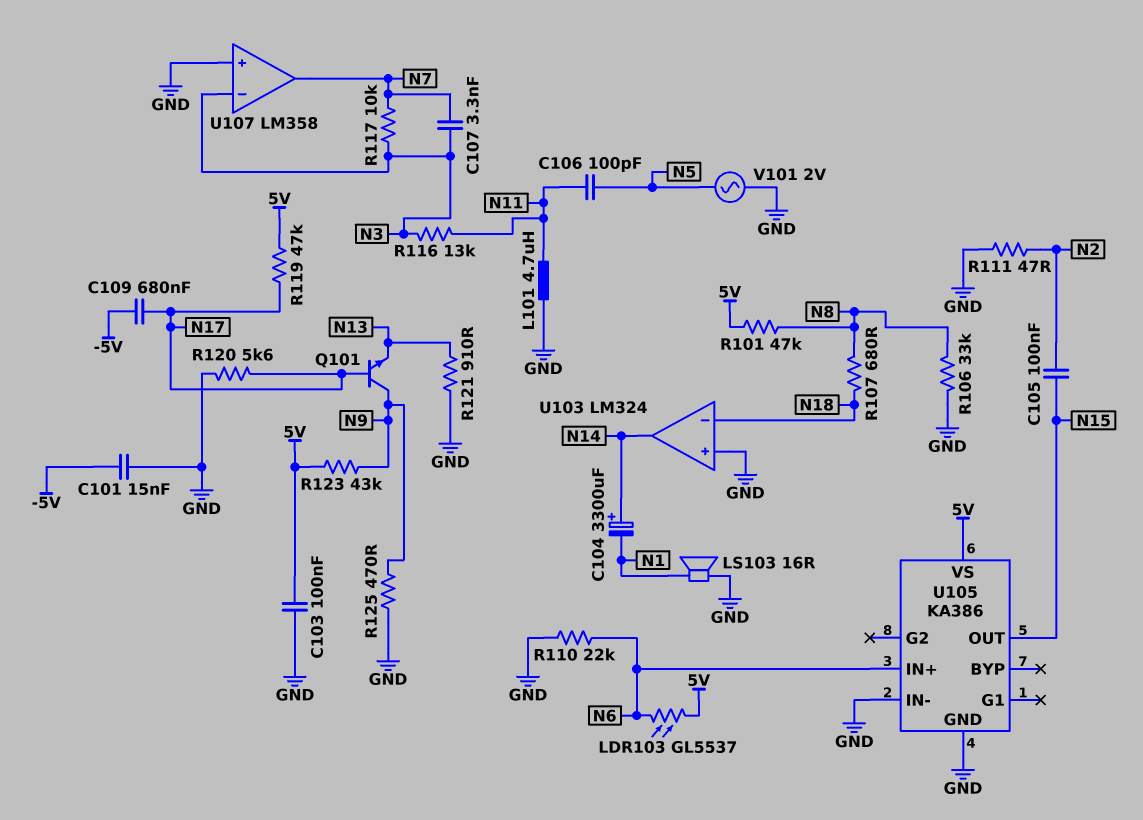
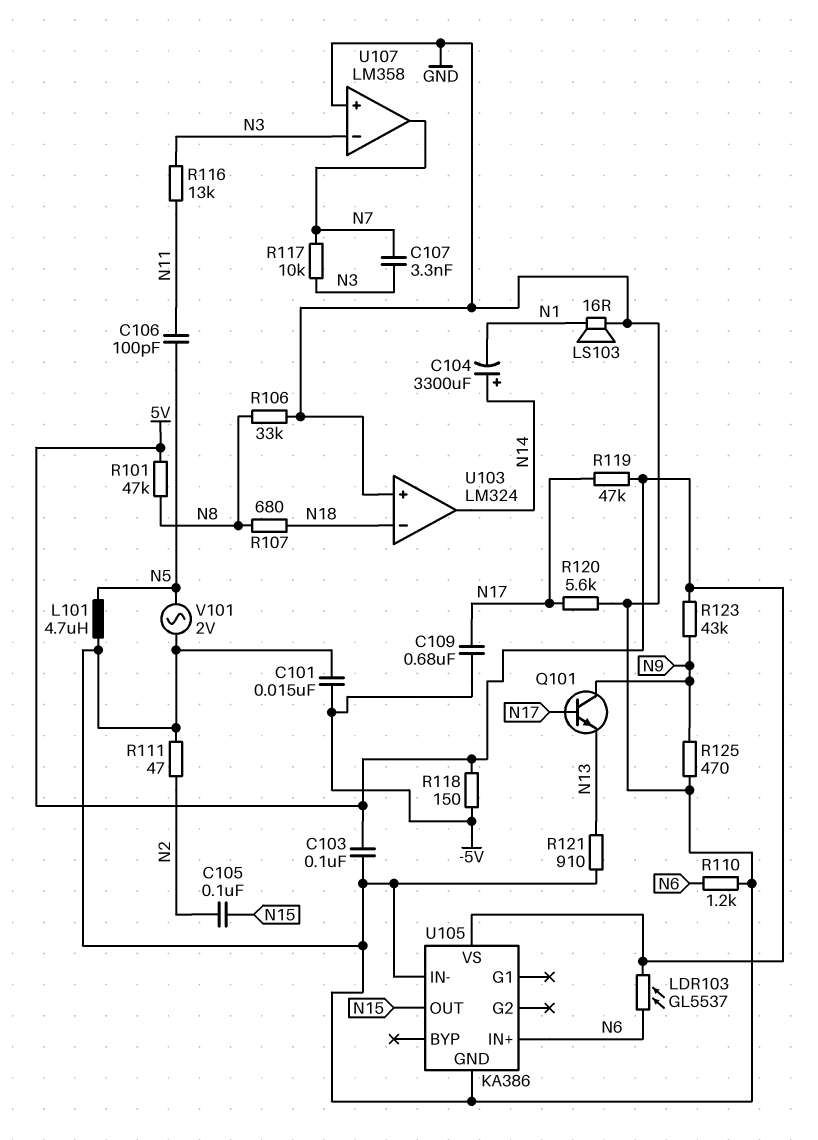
L101: 4.7uH (GND, N11) -> 4.7uH (GND, N5)
R110: 22k (GND, N6) -> 1.2k (GND, N6)
R118: none -> 150 (-5V, 5V)

